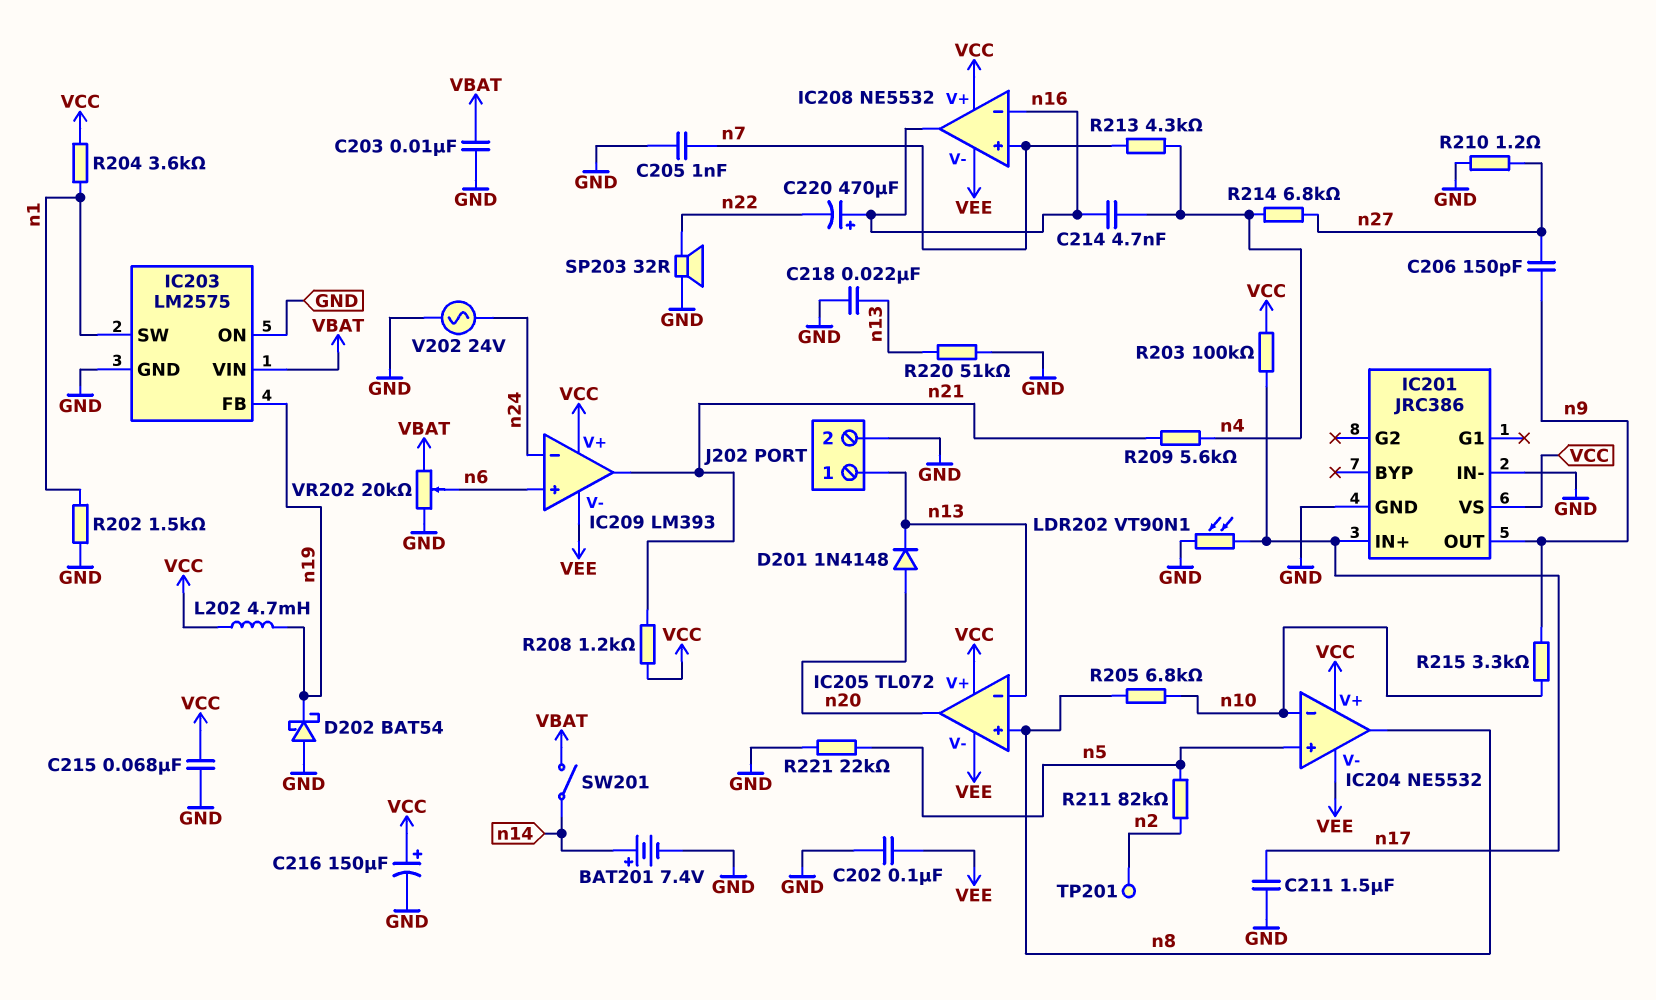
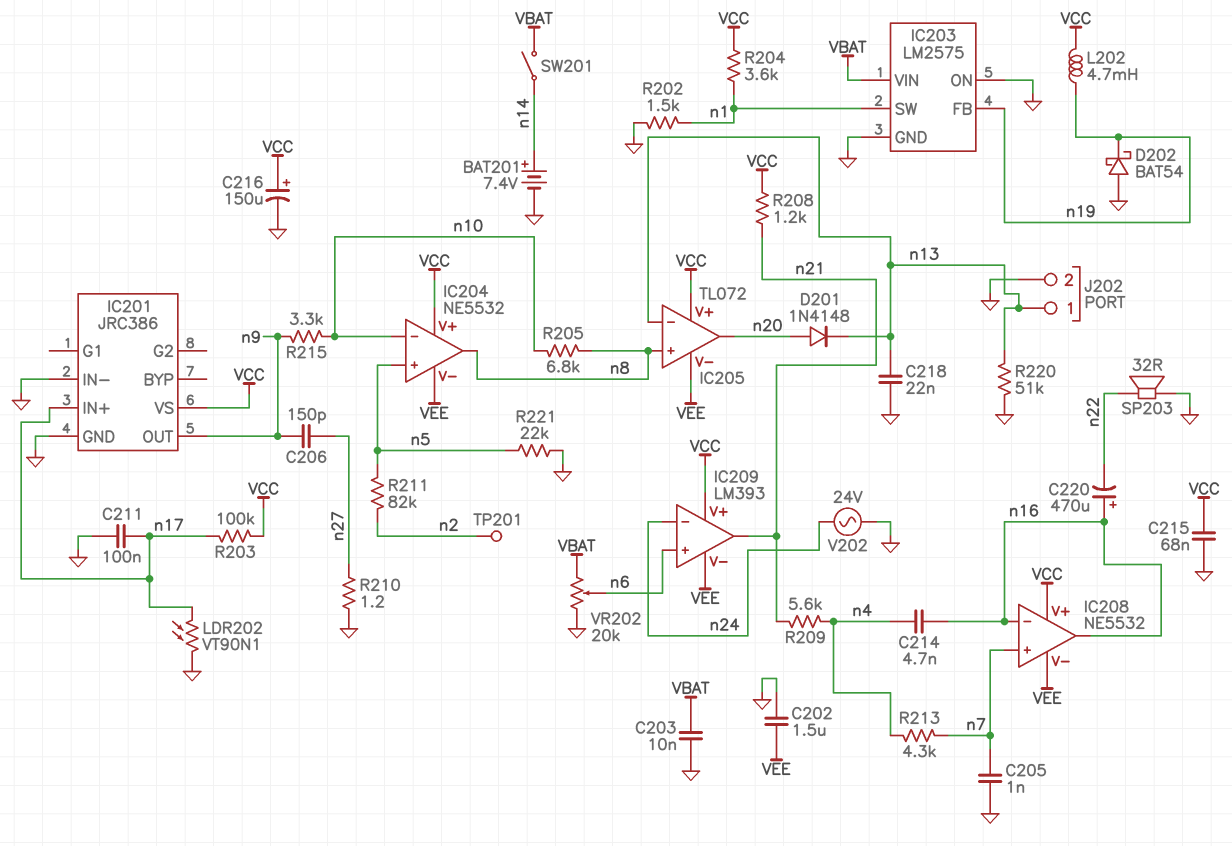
C202: 100nF (GND, VEE) -> 1.5uF (GND, VEE)
C211: 1.5uF (GND, n17) -> 100nF (GND, n17)
R214: 6.8k (n4, n27) -> none

